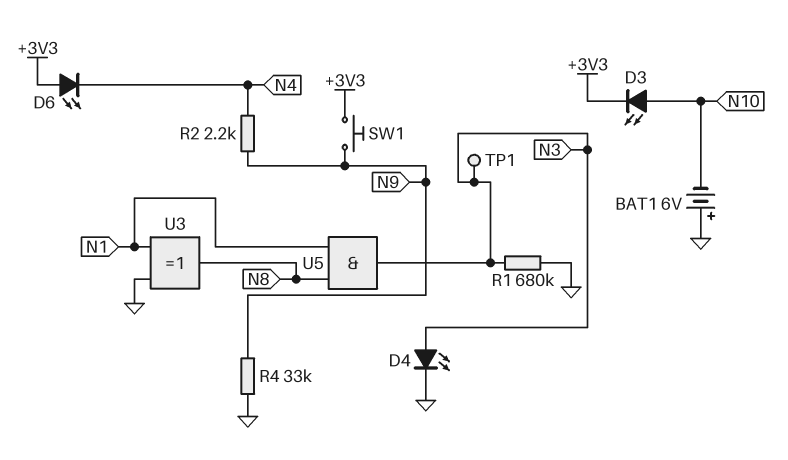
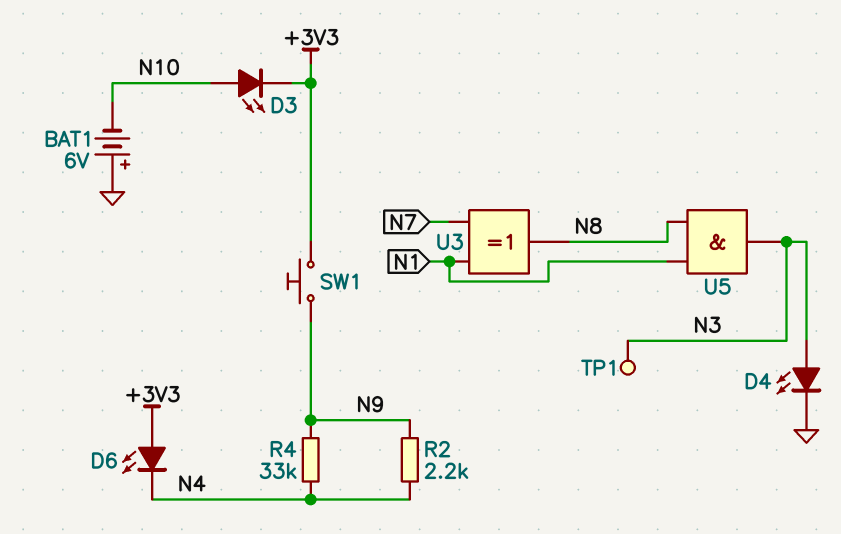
R1: 680k (GND, N3) -> none
R4: 33k (GND, N9) -> 33k (N4, N9)
U3: XOR (in GND, in N1, out N8) -> XOR (in N1, in N7, out N8)

